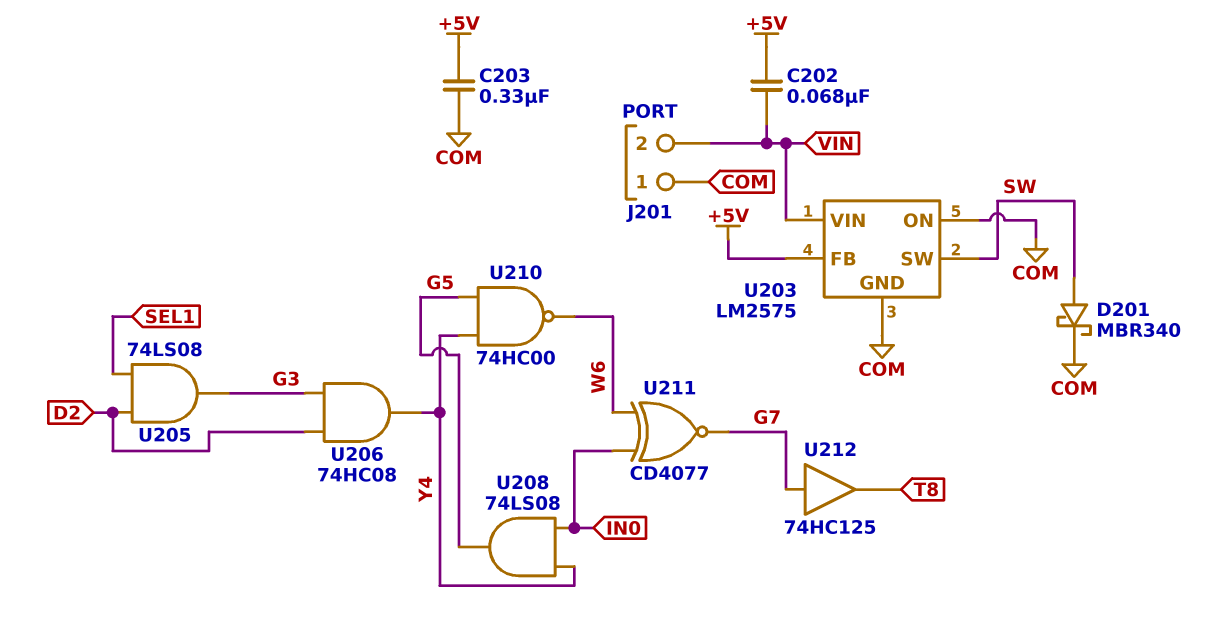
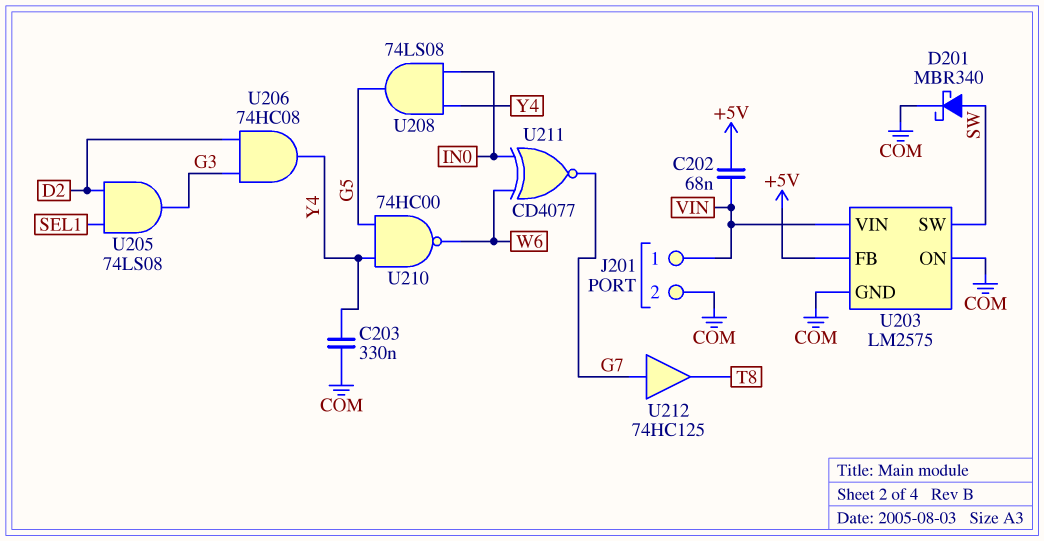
C203: 330nF (+5V, COM) -> 330nF (COM, Y4)
J201 pin 1: COM -> VIN
J201 pin 2: VIN -> COM

